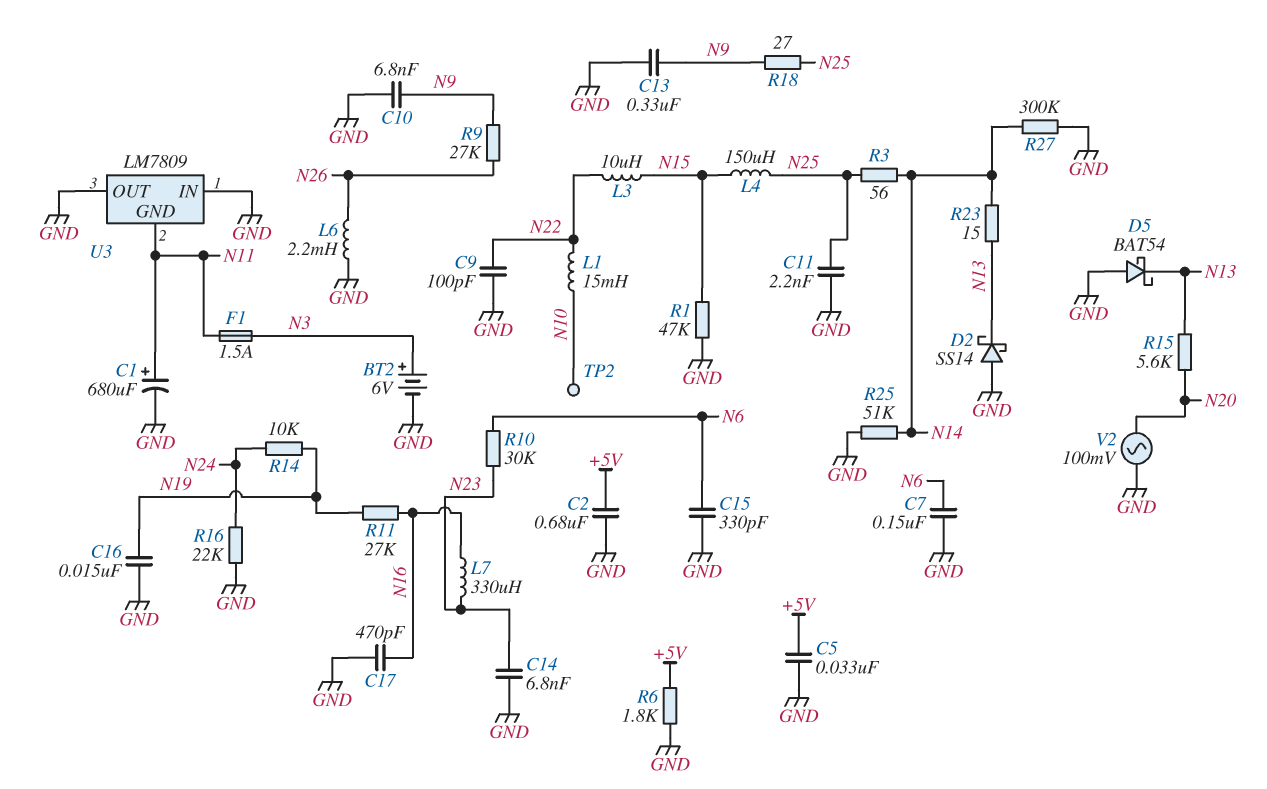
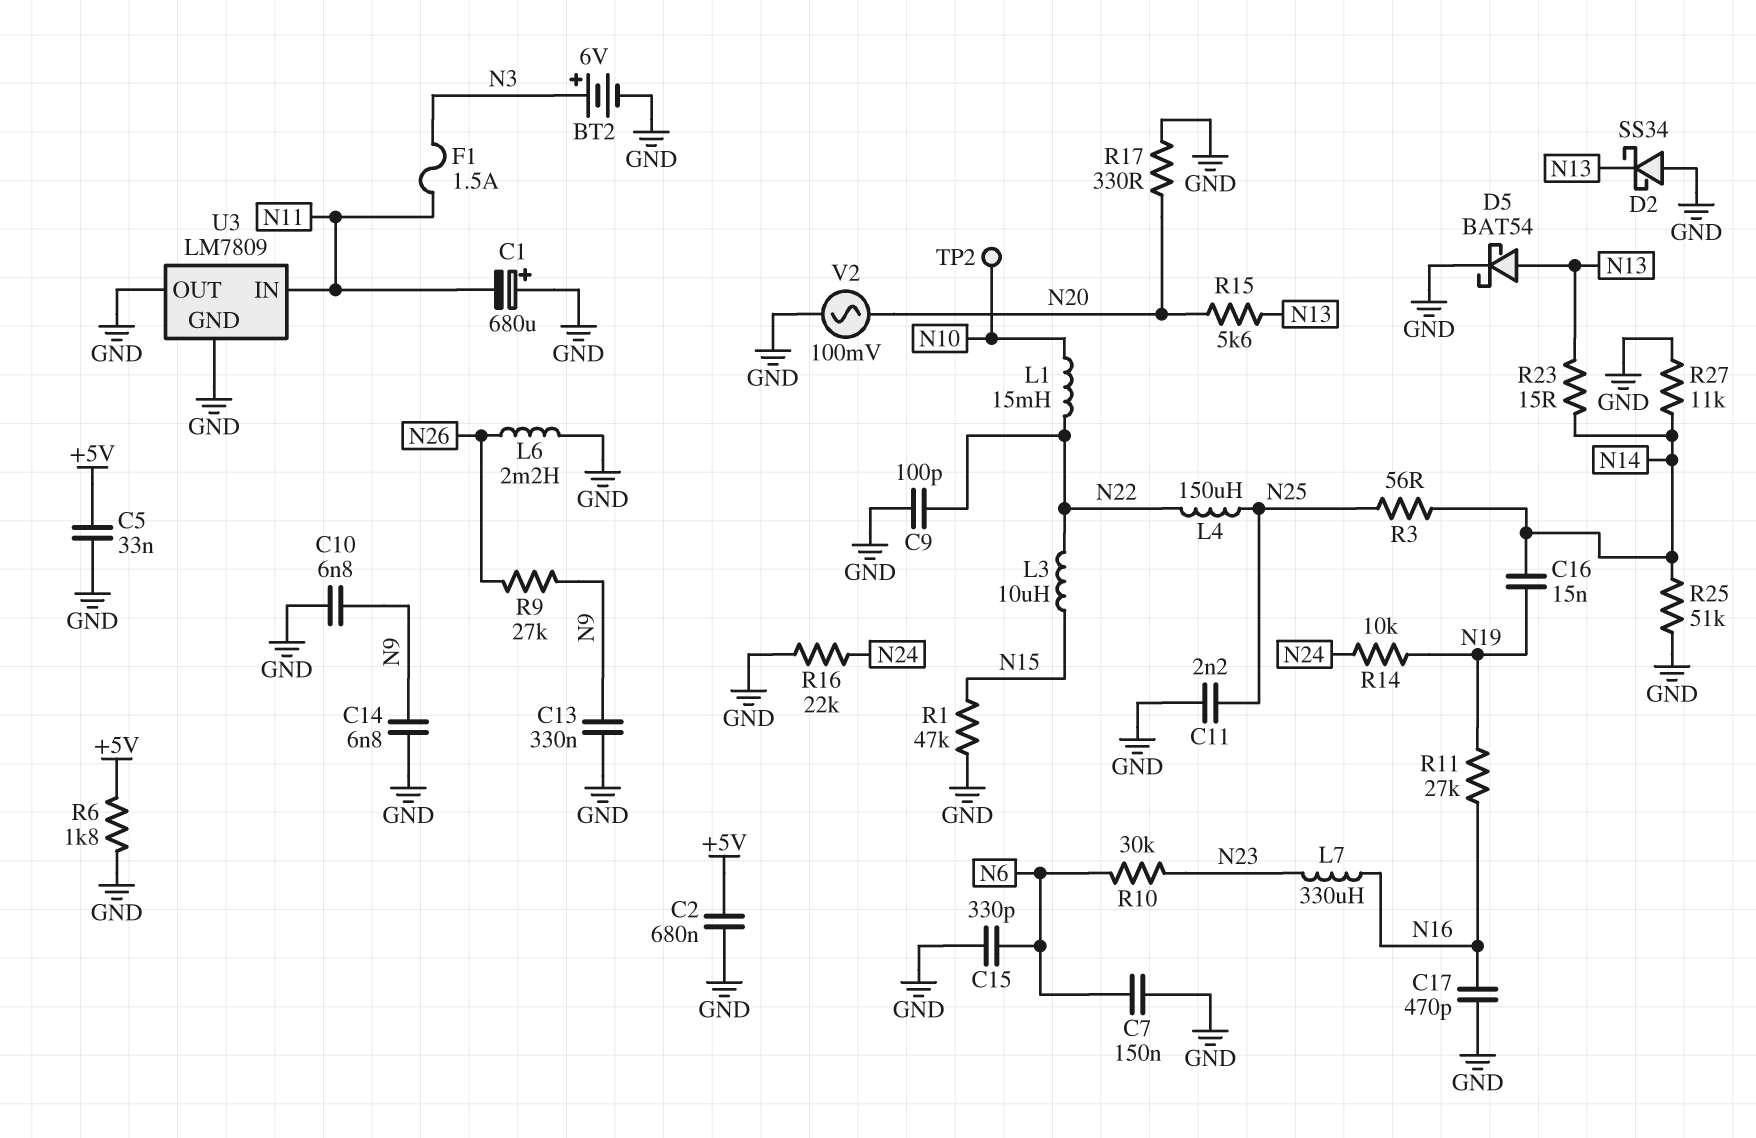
C1: 680uF (plus N11, minus GND) -> 680uF (plus GND, minus N11)
C14: 6.8nF (GND, N23) -> 6.8nF (GND, N9)
C16: 15nF (GND, N19) -> 15nF (N14, N19)
D2: schottky SS14 (A GND, K N13) -> schottky SS34 (A GND, K N13)
D5: schottky BAT54 (A GND, K N13) -> schottky BAT54 (A N13, K GND)
L4: 150uH (N15, N25) -> 150uH (N22, N25)
R17: none -> 330 (GND, N20)
R18: 27 (N9, N25) -> none
R27: 300k (GND, N14) -> 11k (GND, N14)
U3 pin GND: N11 -> GND
U3 pin IN: GND -> N11

